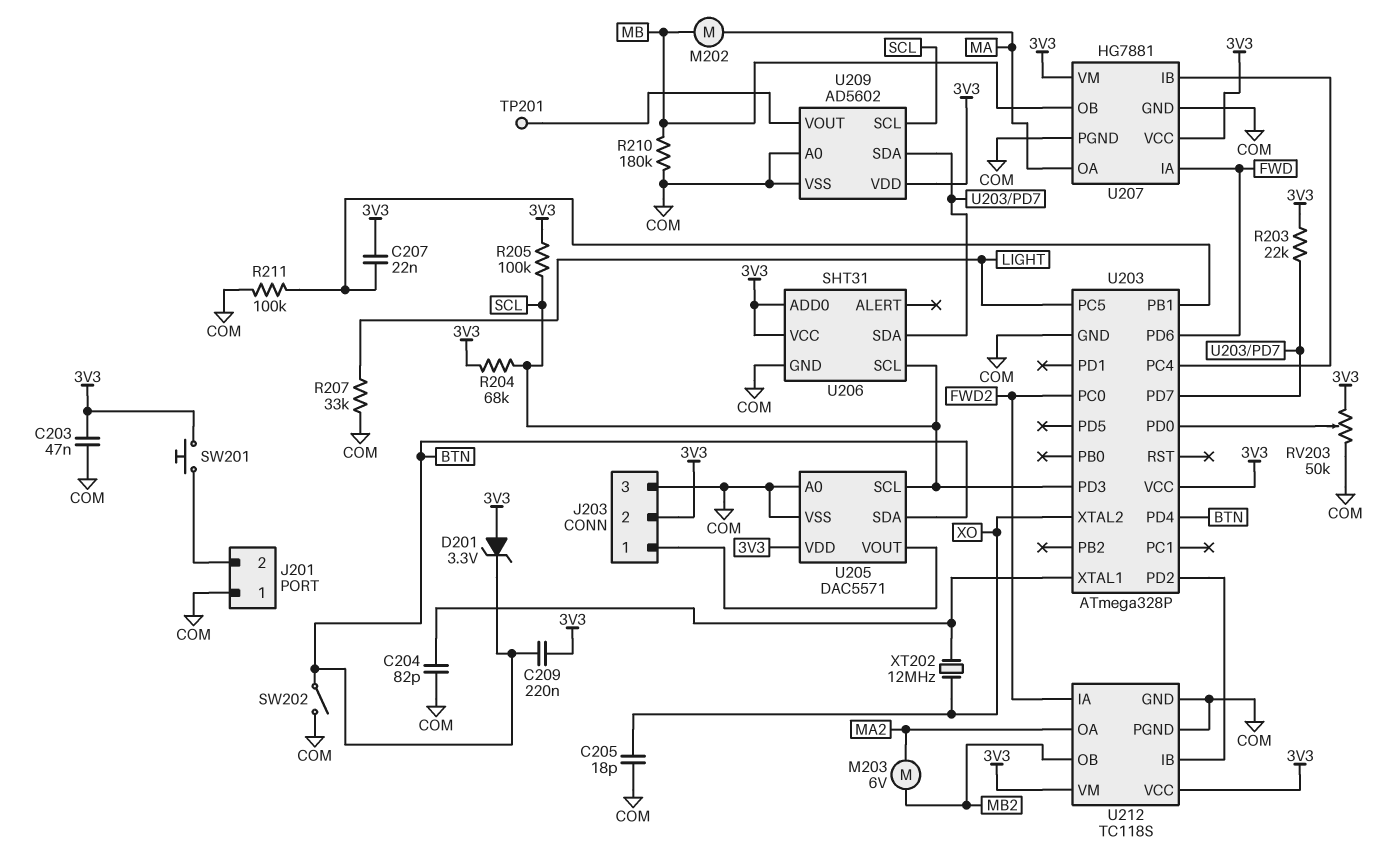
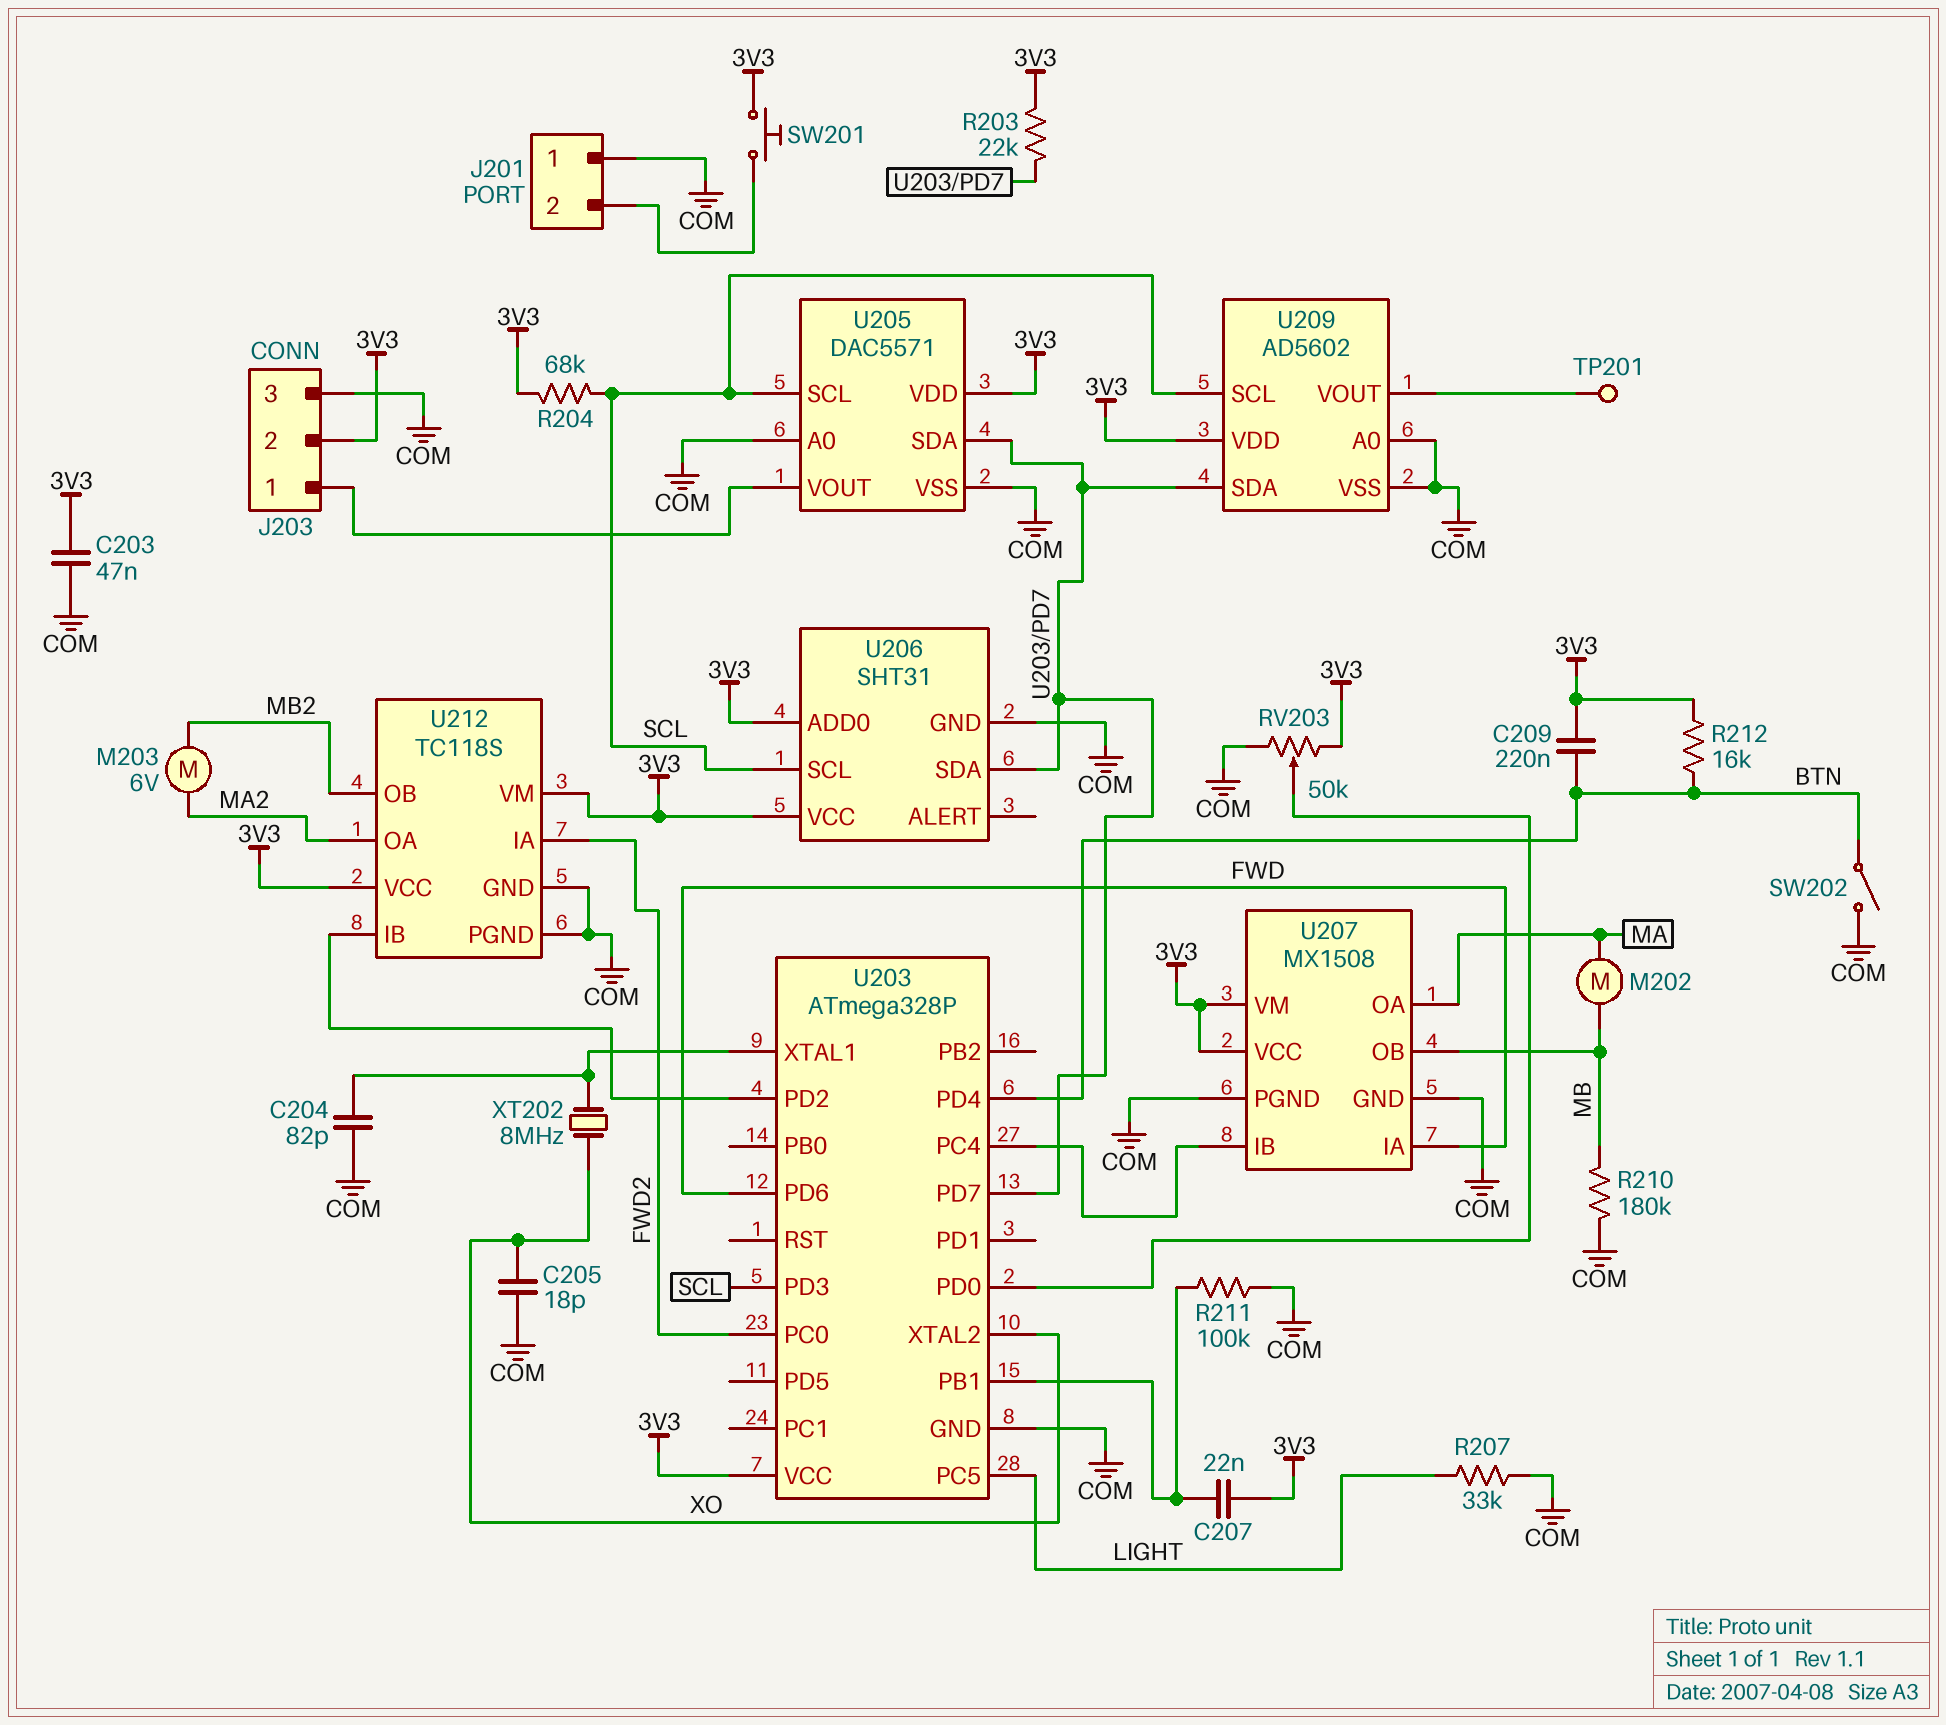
D201: zener 3.3V (A 3V3, K BTN) -> none
R205: 100k (3V3, SCL) -> none
R212: none -> 16k (3V3, BTN)
U205 pin SDA: BTN -> U203/PD7
U207: HG7881 -> MX1508
XT202: 12MHz (U203/XTAL1, XO) -> 8MHz (U203/XTAL1, XO)

